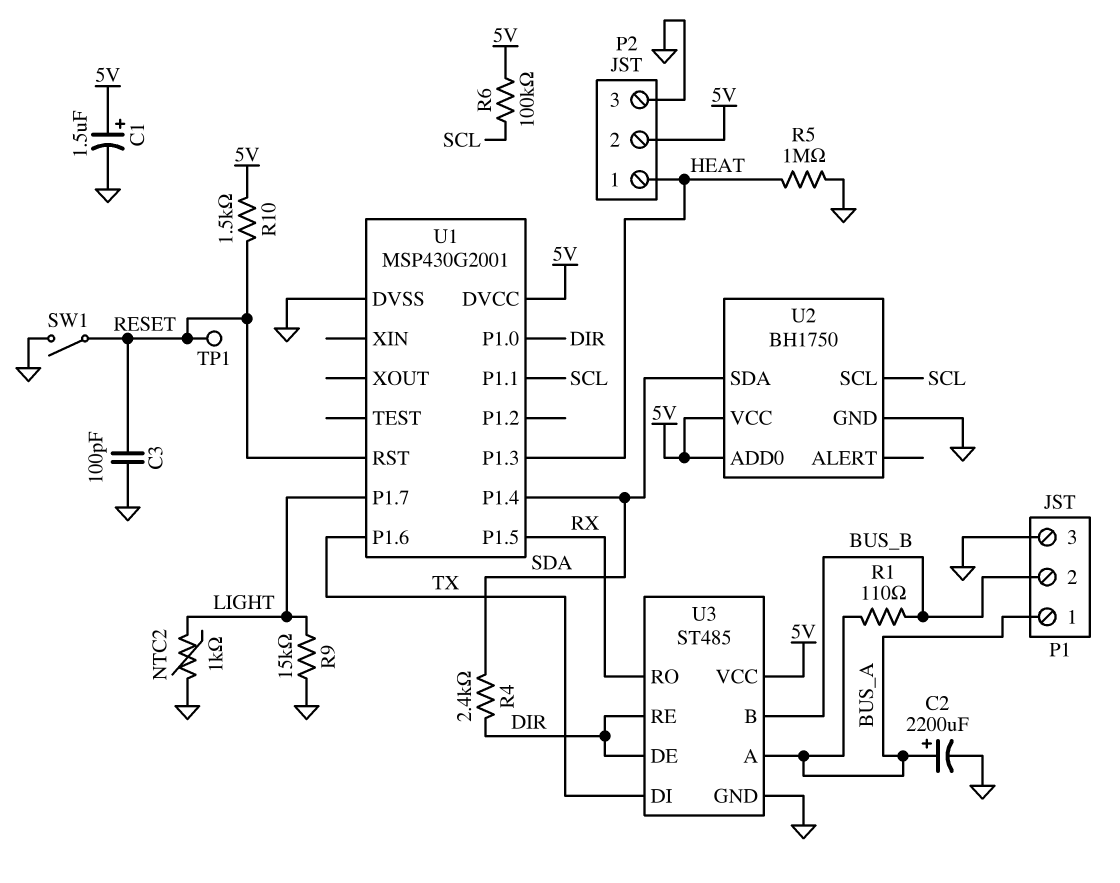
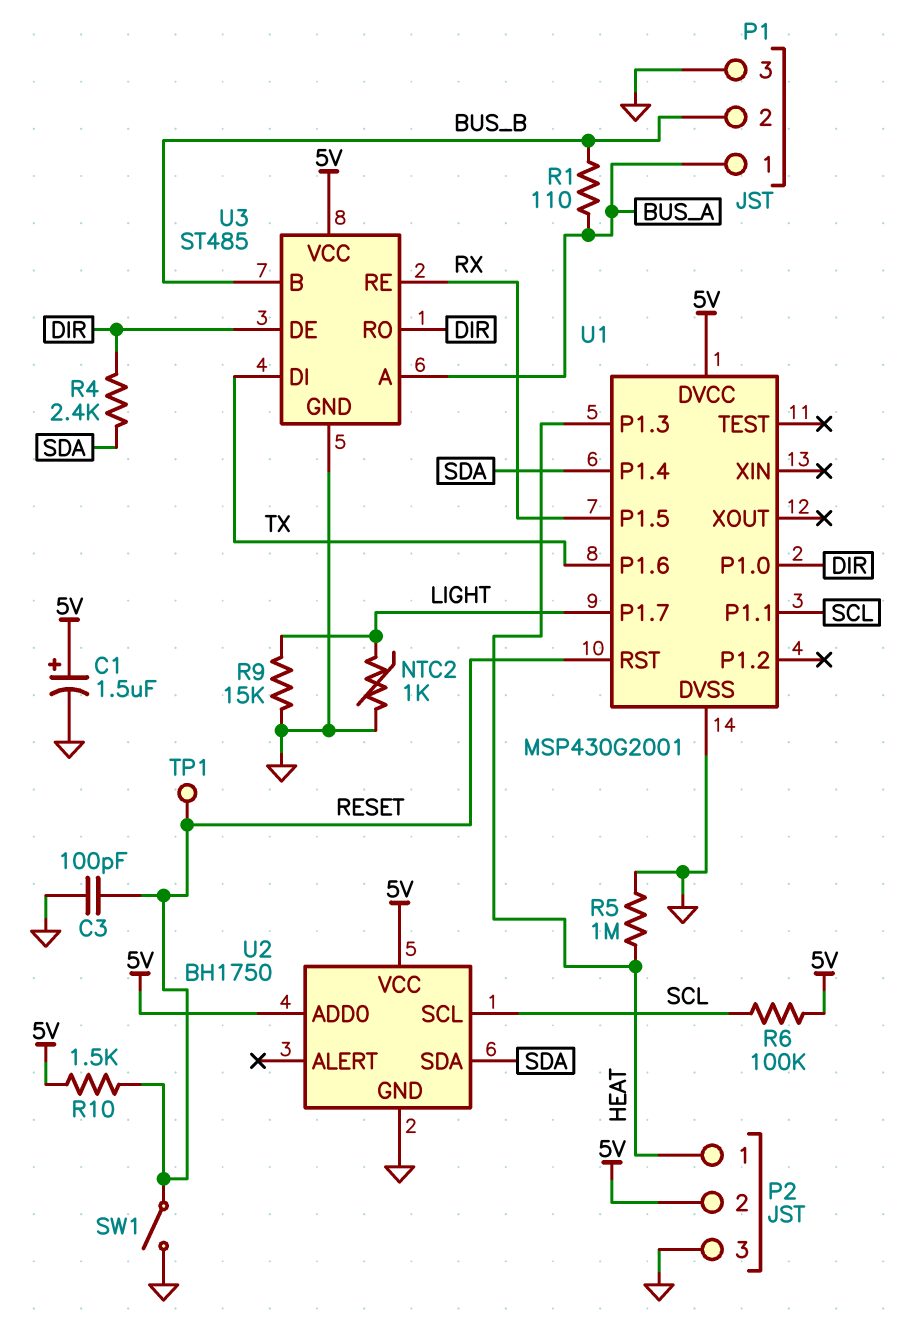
C2: 2200uF (plus BUS_A, minus GND) -> none
U3 pin RE: DIR -> RX
U3 pin RO: RX -> DIR

